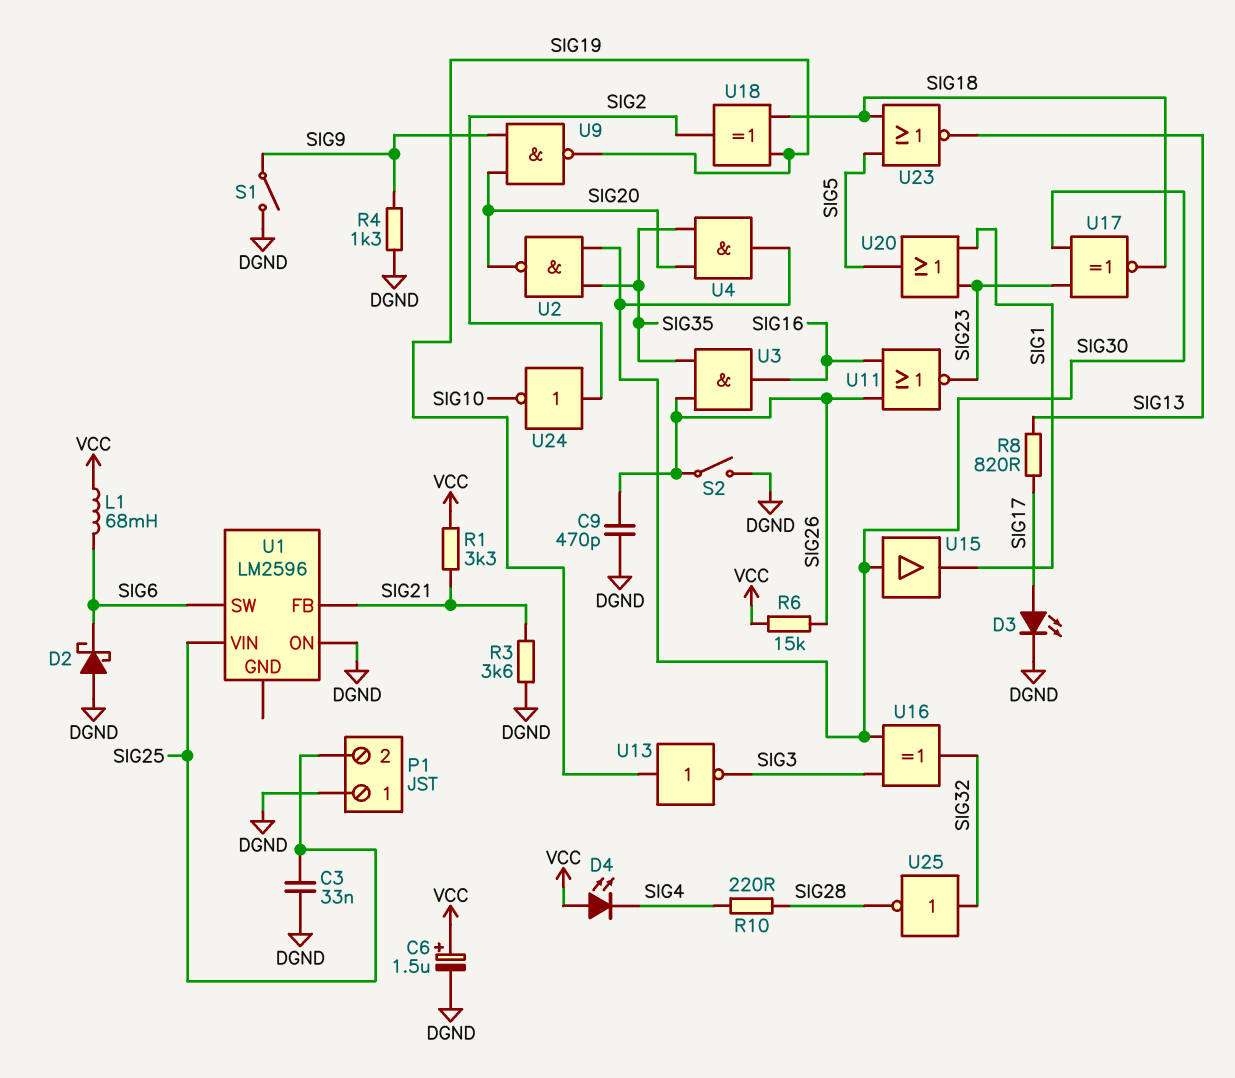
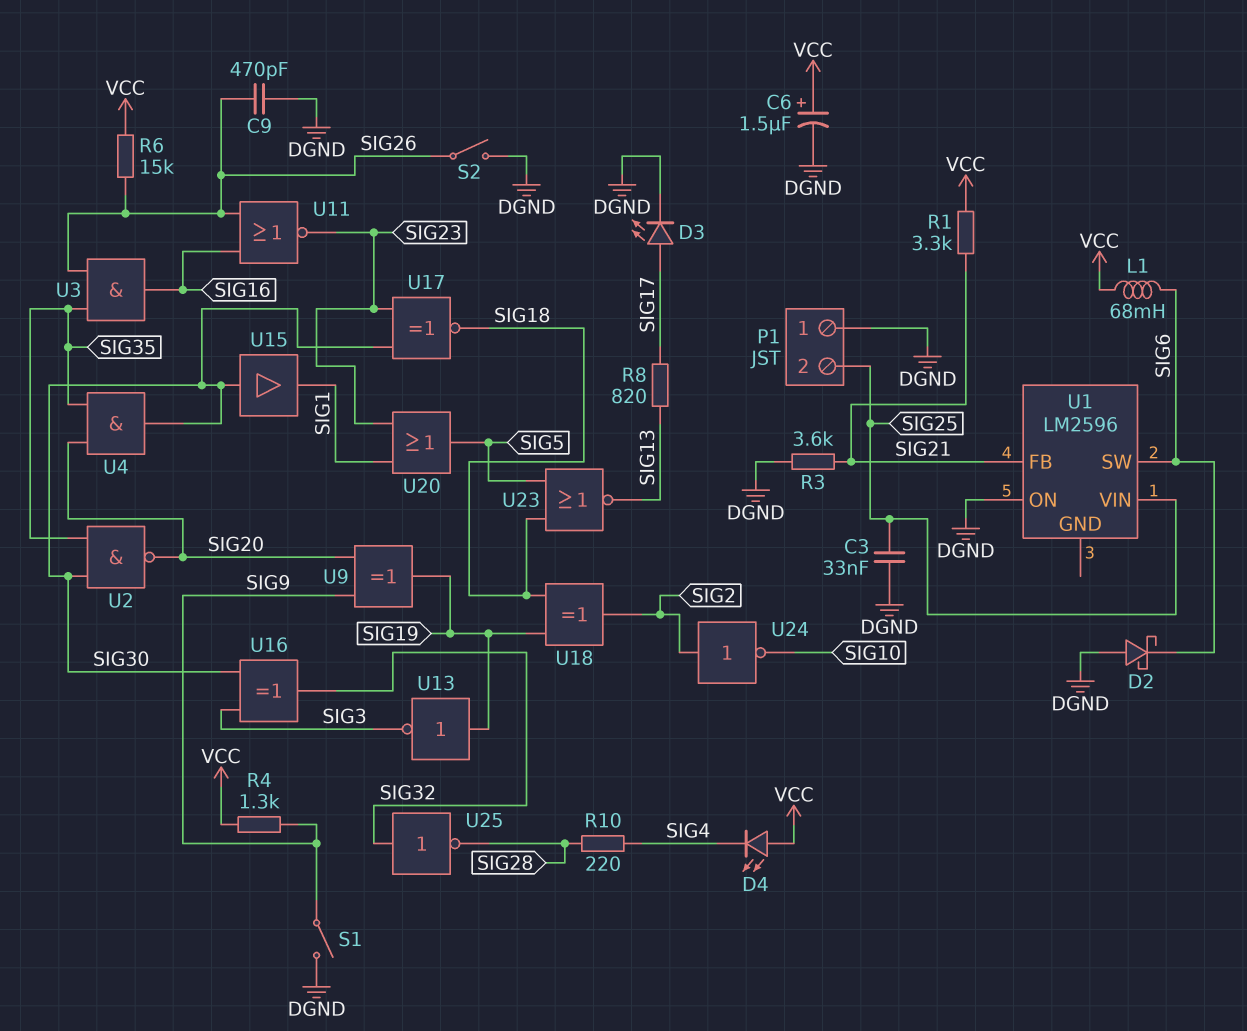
R4: 1.3k (DGND, SIG9) -> 1.3k (SIG9, VCC)
U9: NAND (in SIG9, in SIG20, out SIG19) -> XOR (in SIG9, in SIG20, out SIG19)

